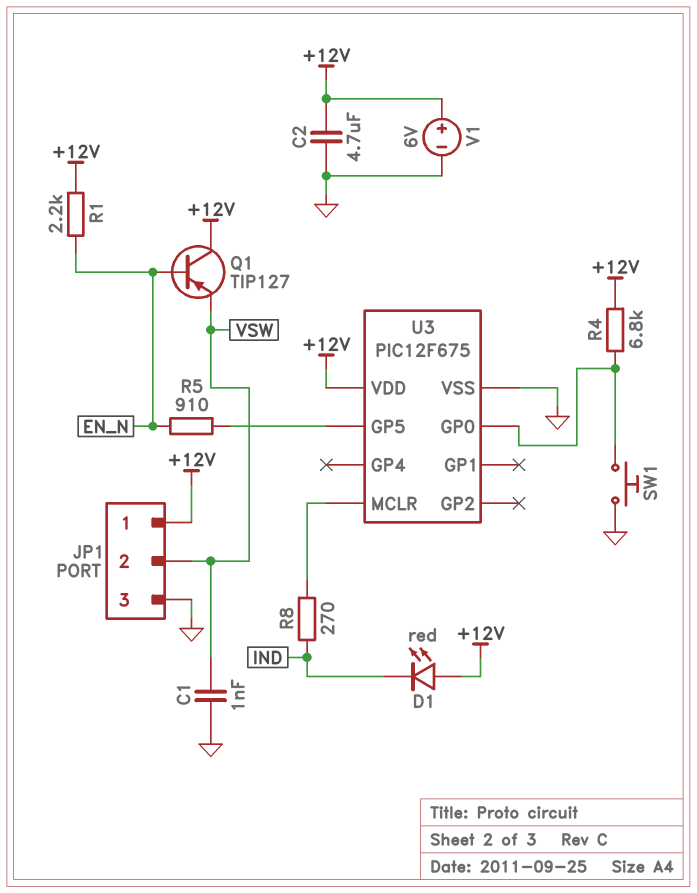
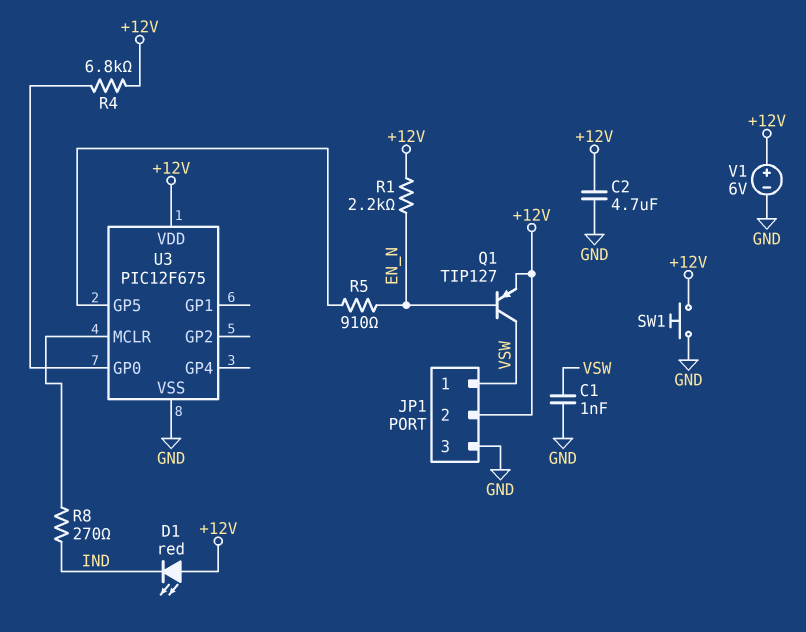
JP1 pin 1: +12V -> VSW
JP1 pin 2: VSW -> +12V
Q1: PNP TIP127 (B EN_N, C +12V, E VSW) -> PNP TIP127 (B EN_N, C VSW, E +12V)
SW1: button (GND, U3/GP0) -> button (+12V, GND)

